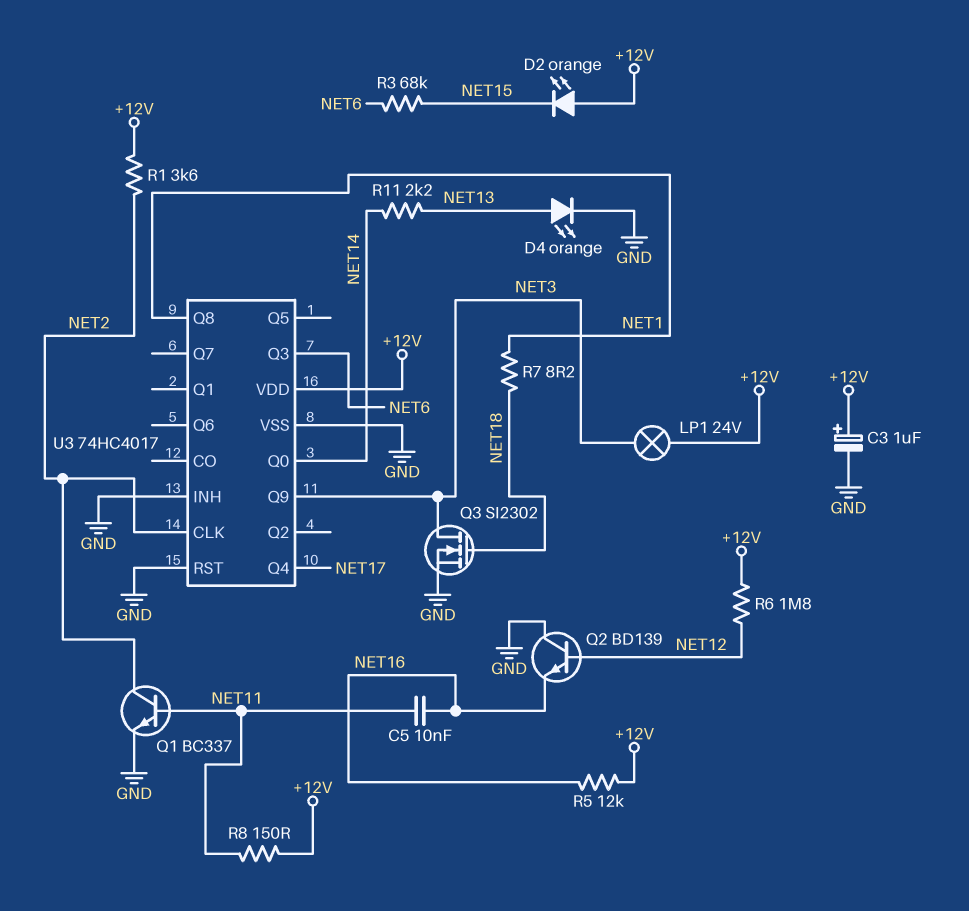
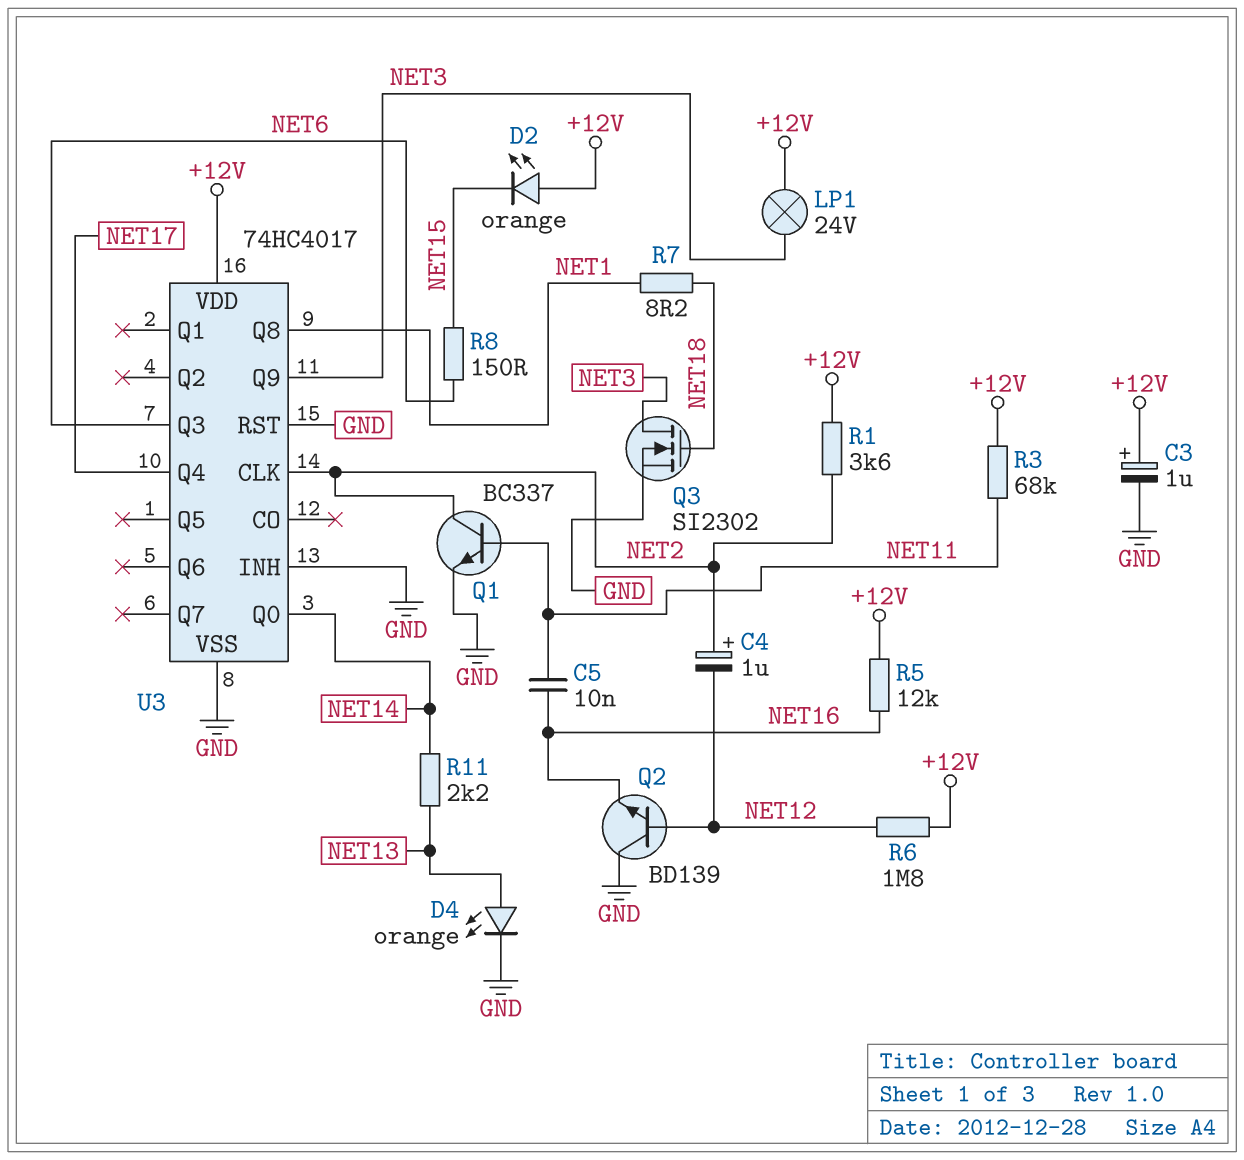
C4: none -> 1uF (plus NET2, minus NET12)
R3: 68k (NET6, NET15) -> 68k (+12V, NET11)
R8: 150 (+12V, NET11) -> 150 (NET6, NET15)

